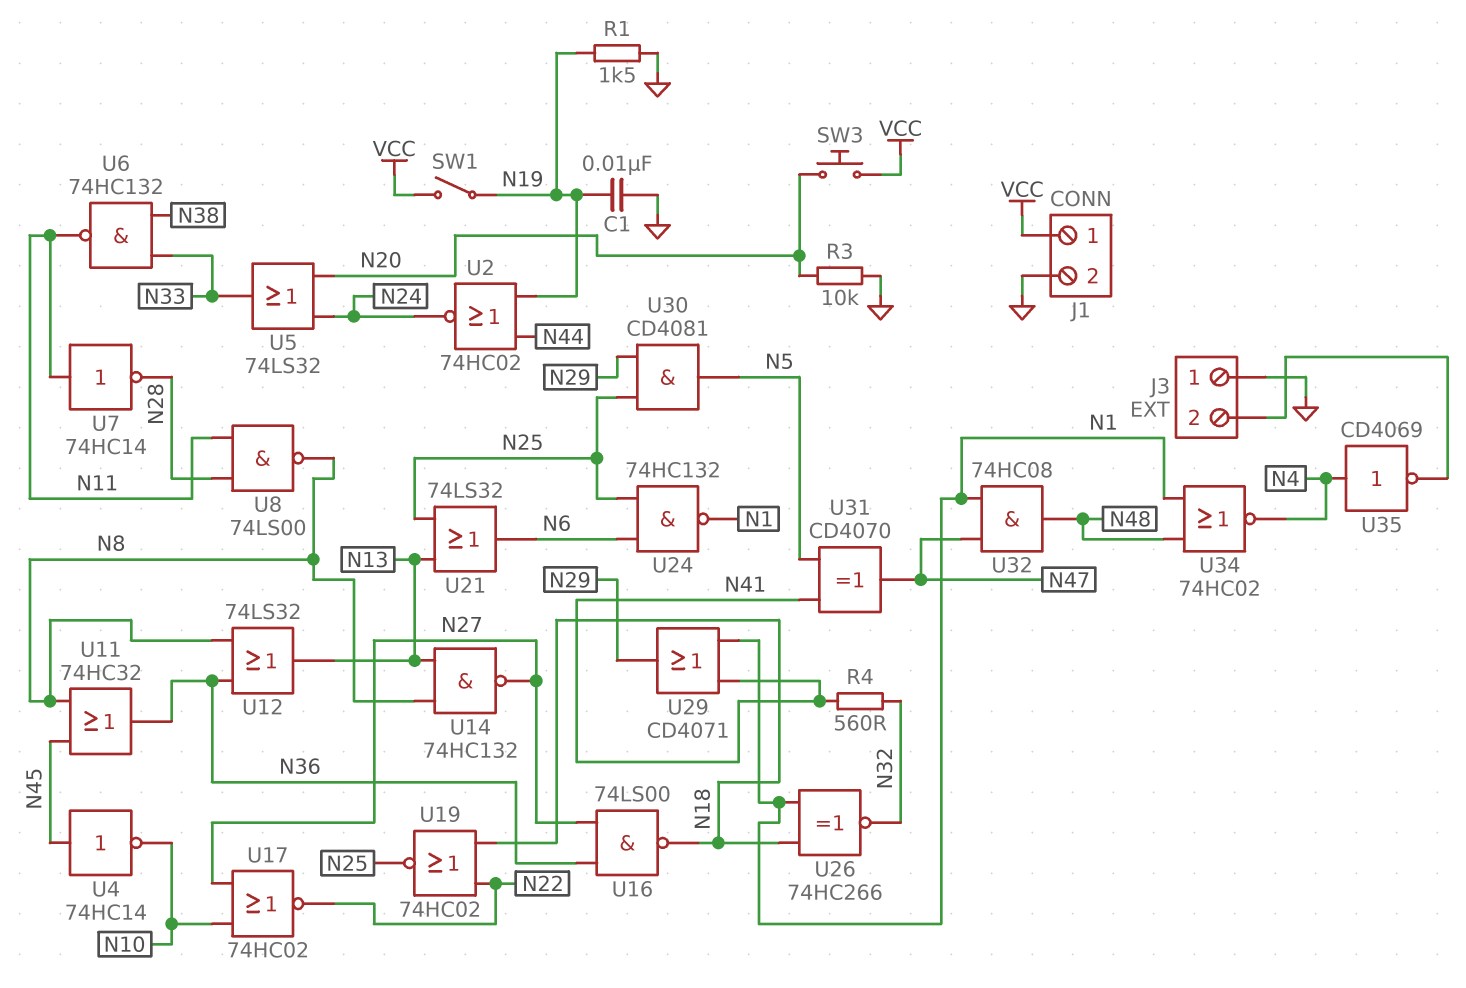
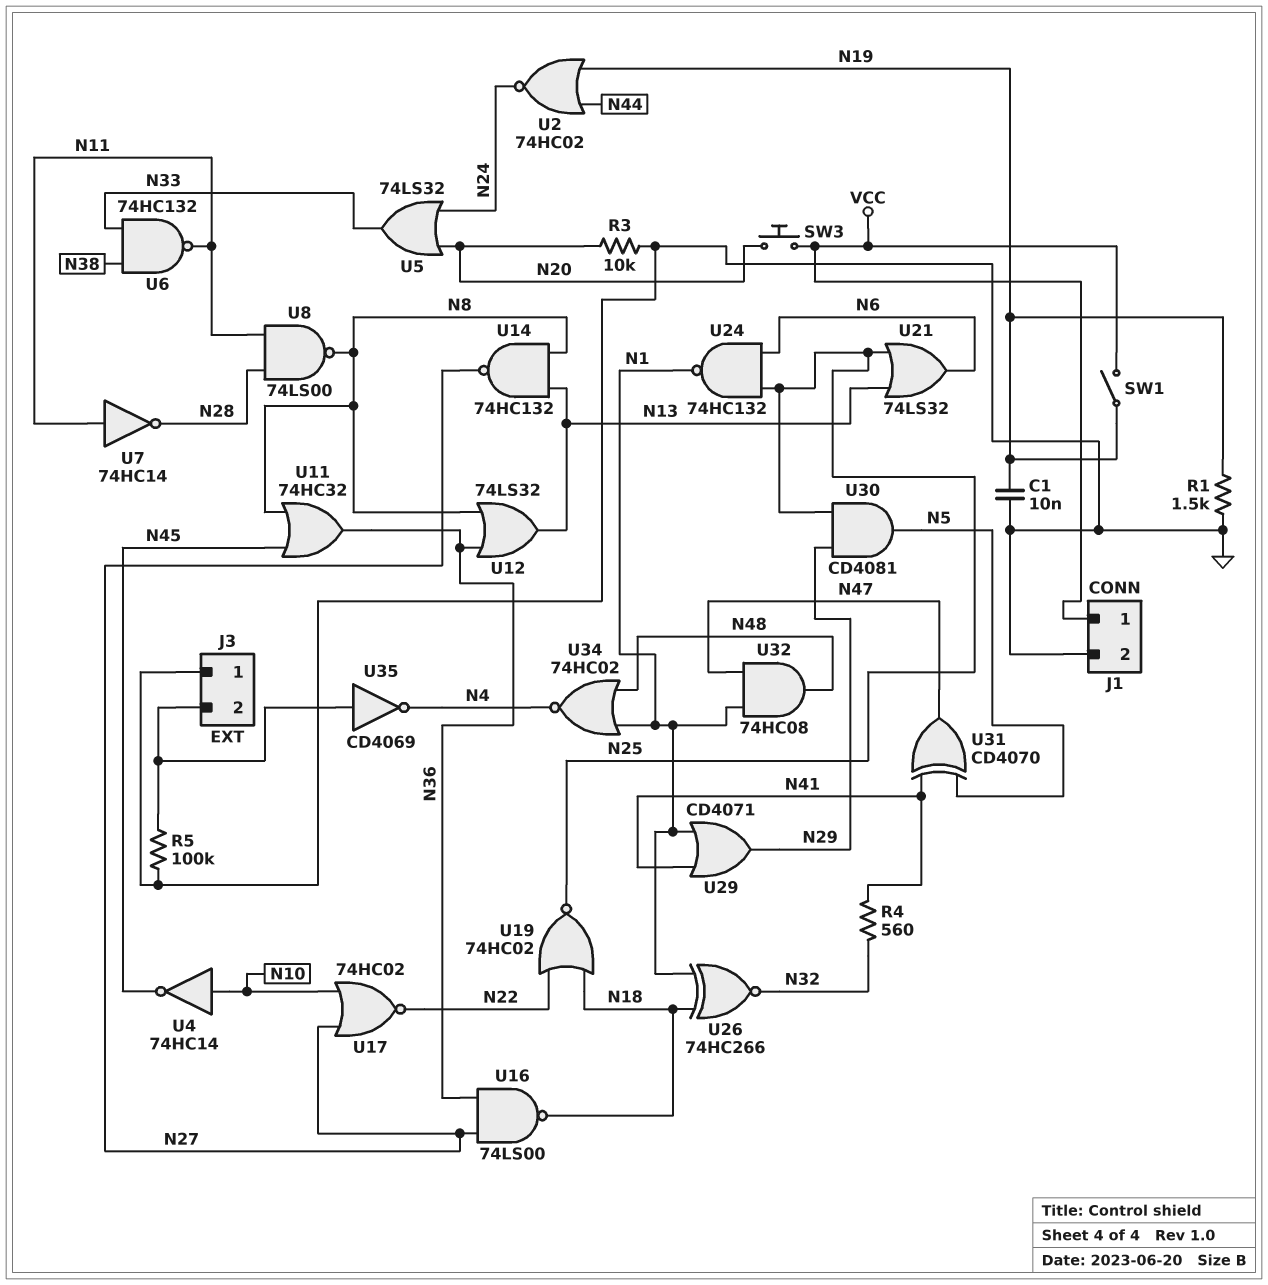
R5: none -> 100k (GND, J3/2)
U4: NOT 74HC14 (in N45, out N10) -> NOT 74HC14 (in N10, out N45)
U35: NOT CD4069 (in N4, out J3/2) -> NOT CD4069 (in J3/2, out N4)

